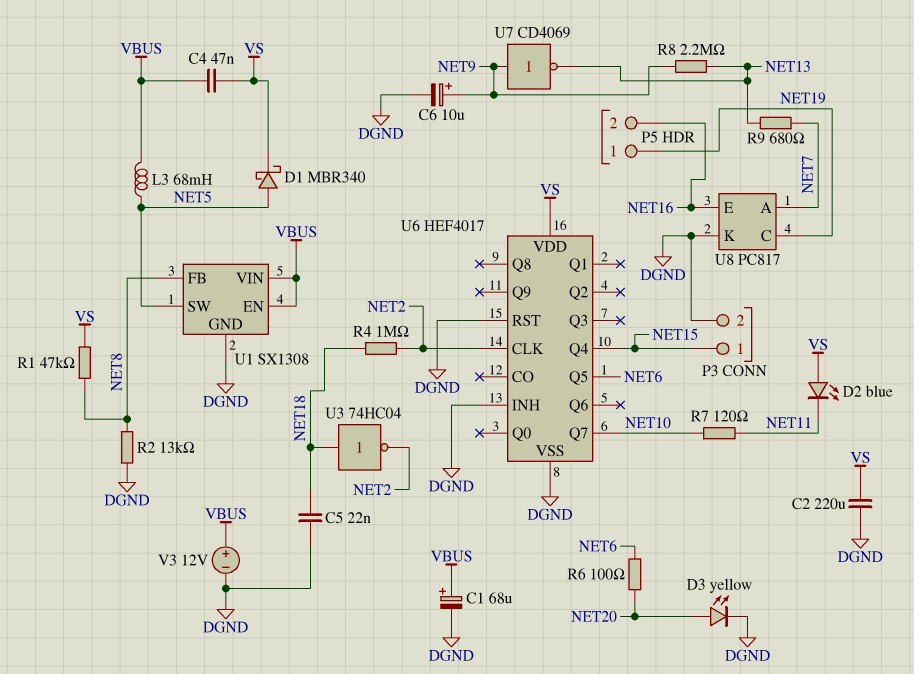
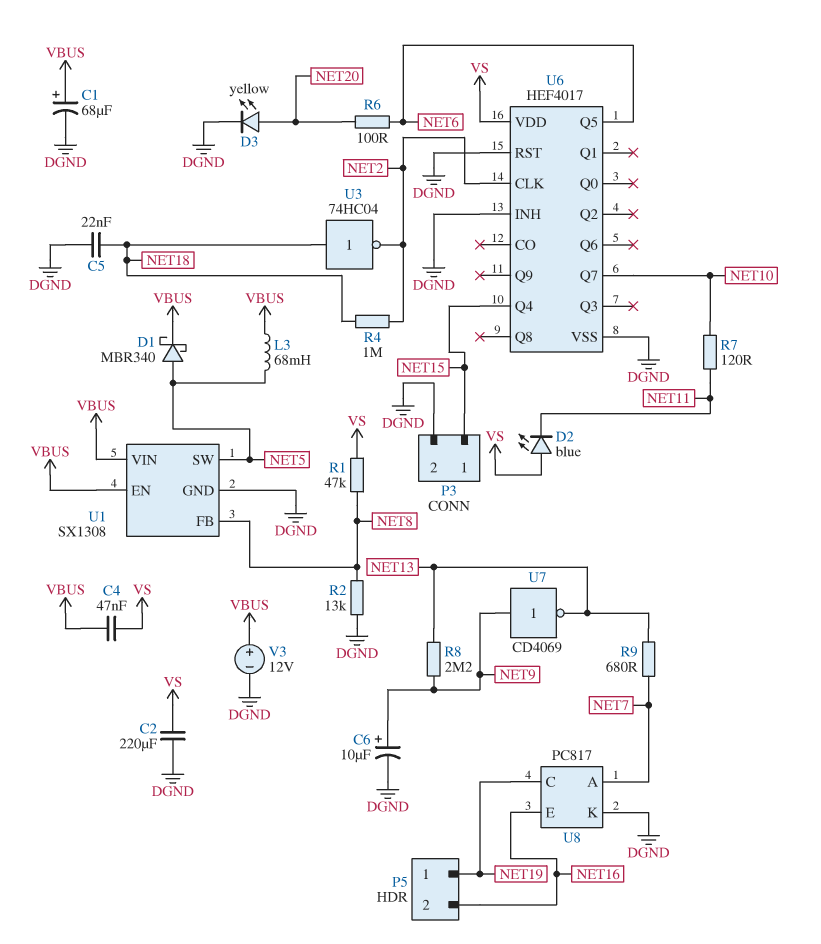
D1: schottky MBR340 (A NET5, K VS) -> schottky MBR340 (A NET5, K VBUS)

